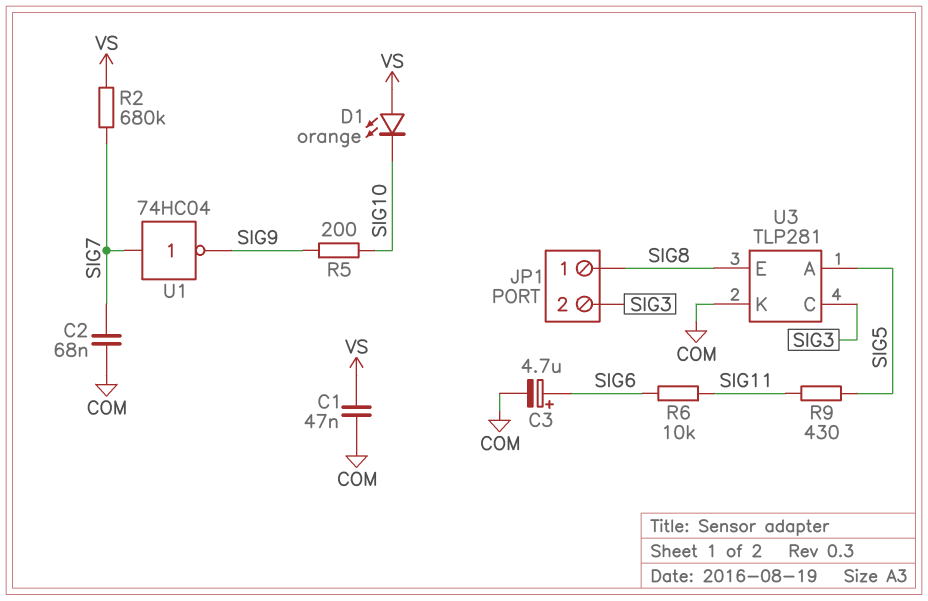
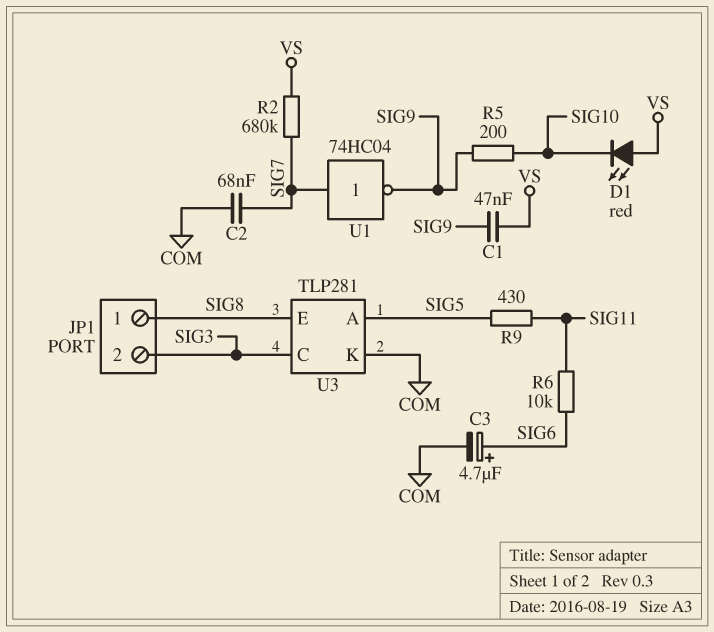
C1: 47nF (COM, VS) -> 47nF (SIG9, VS)
D1: LED orange (A VS, K SIG10) -> LED red (A VS, K SIG10)

